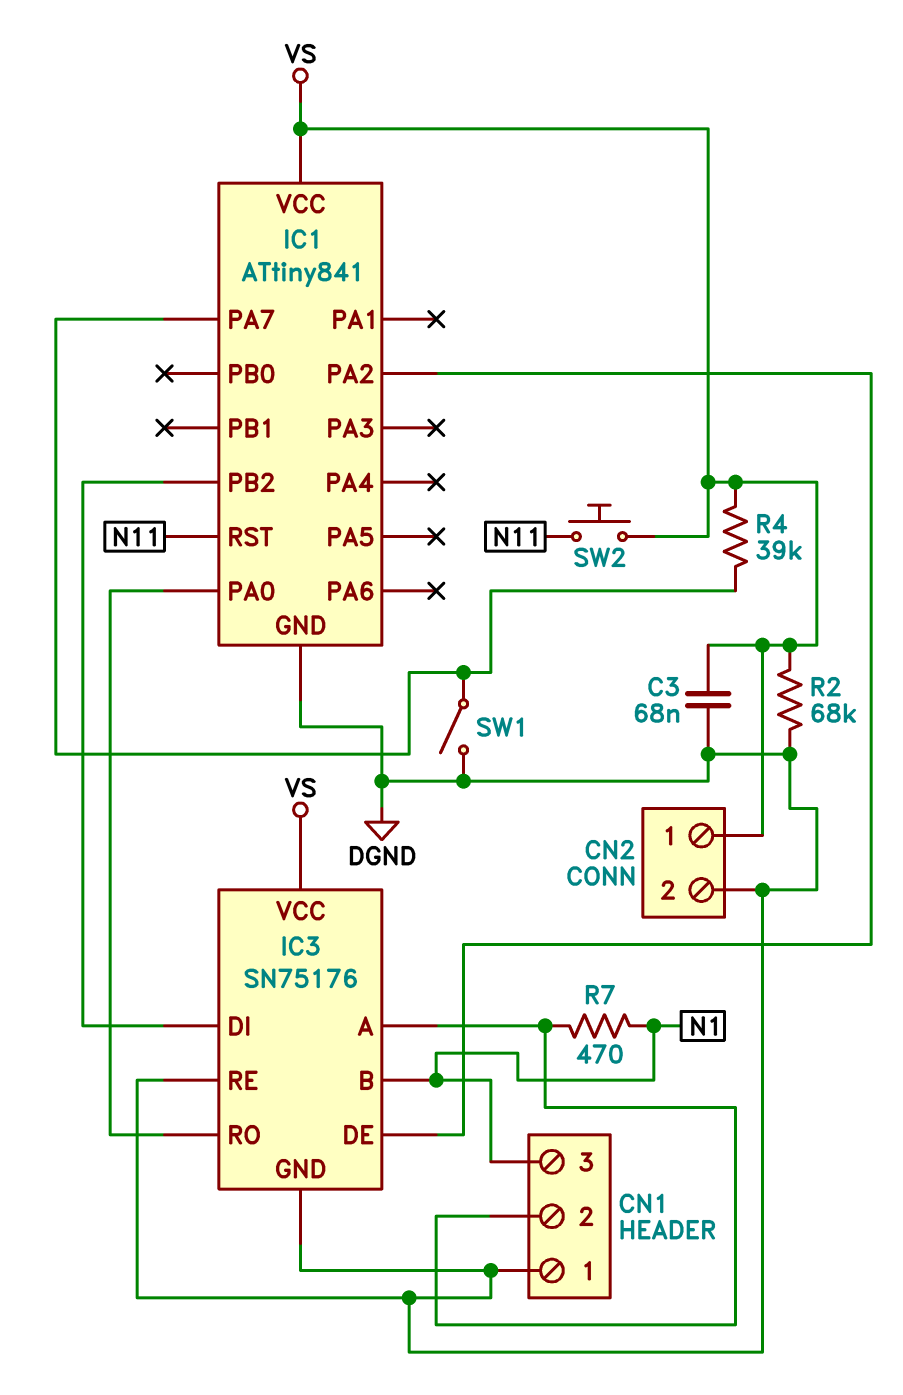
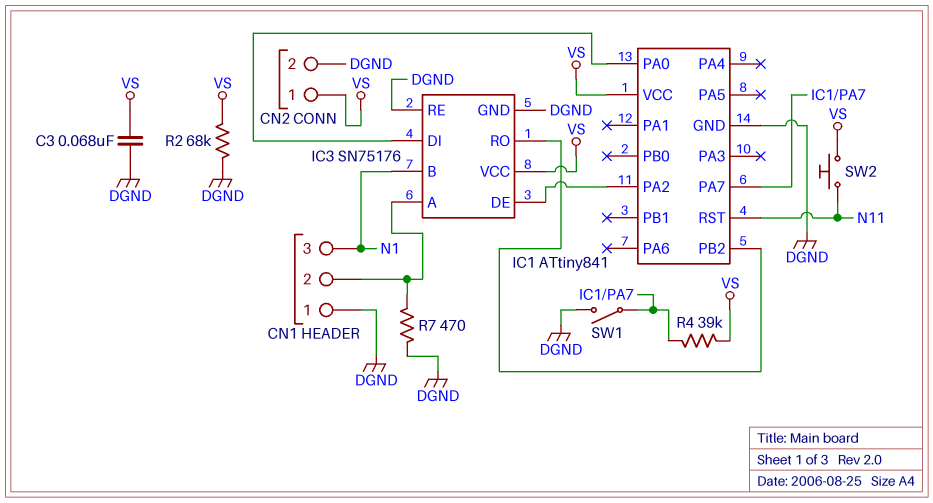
IC3 pin DI: IC1/PB2 -> IC1/PA0
IC3 pin RO: IC1/PA0 -> IC1/PB2
R7: 470 (CN1/2, N1) -> 470 (CN1/2, DGND)

